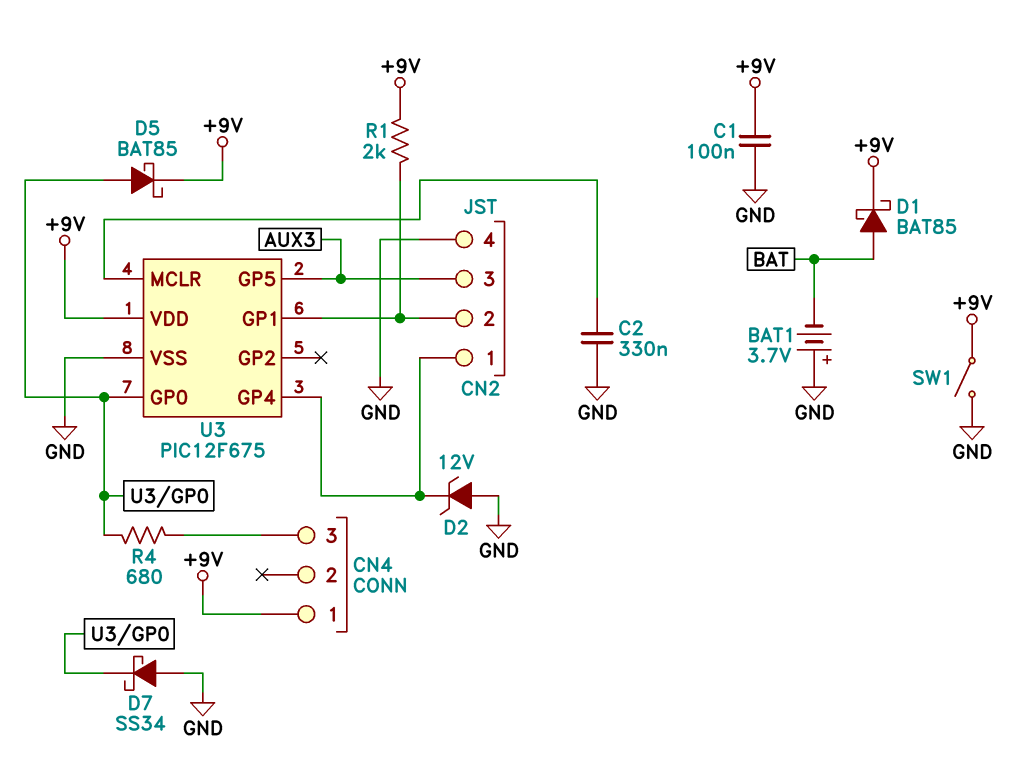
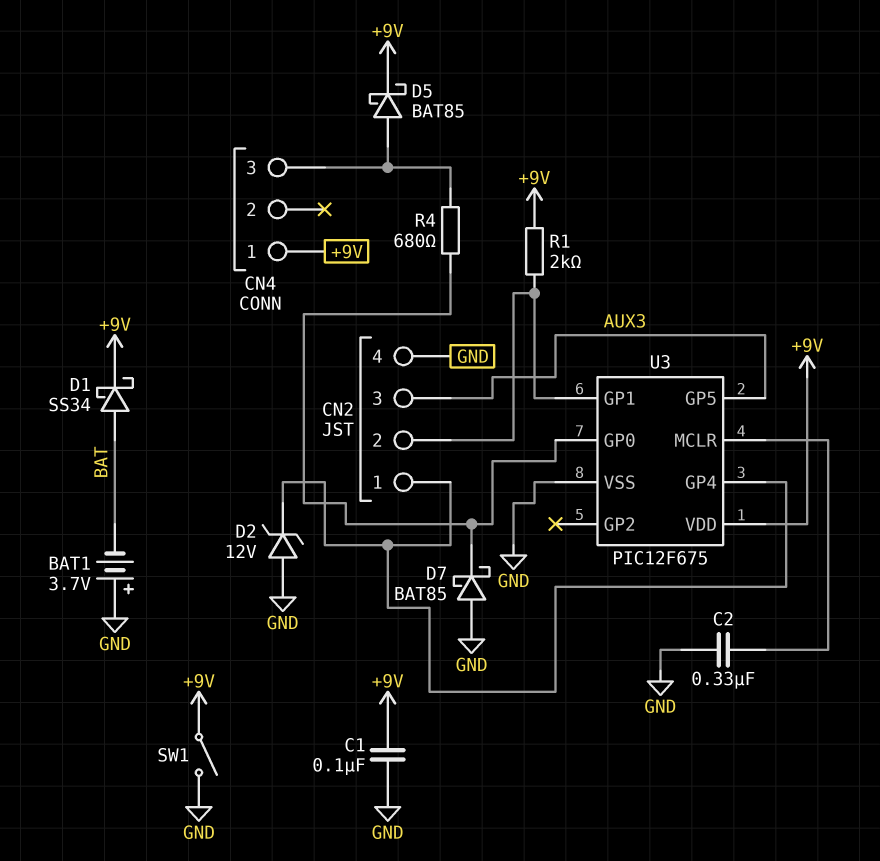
D1: schottky BAT85 (A BAT, K +9V) -> schottky SS34 (A BAT, K +9V)
D5: schottky BAT85 (A U3/GP0, K +9V) -> schottky BAT85 (A CN4/3, K +9V)
D7: schottky SS34 (A GND, K U3/GP0) -> schottky BAT85 (A GND, K U3/GP0)

